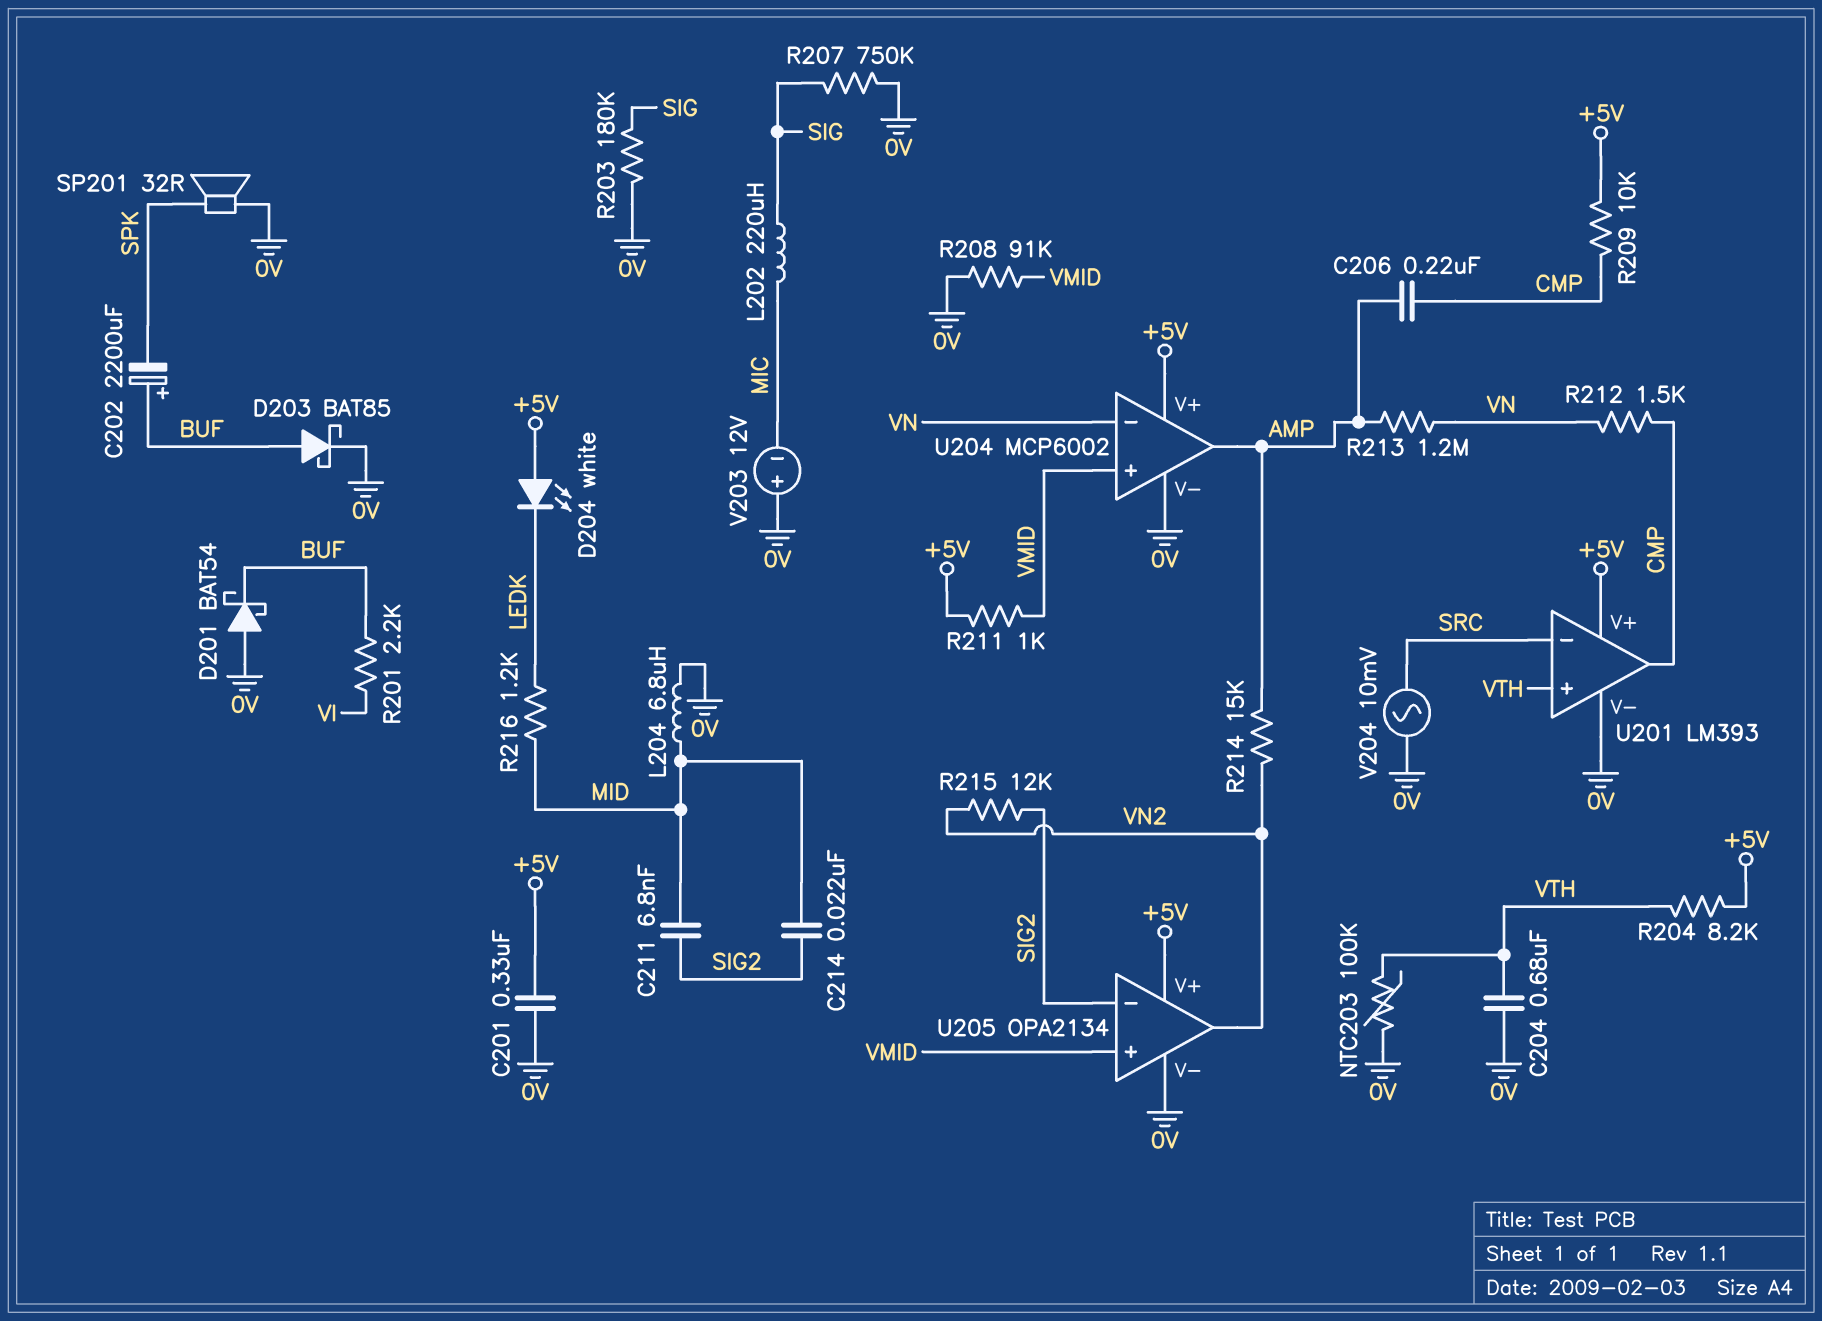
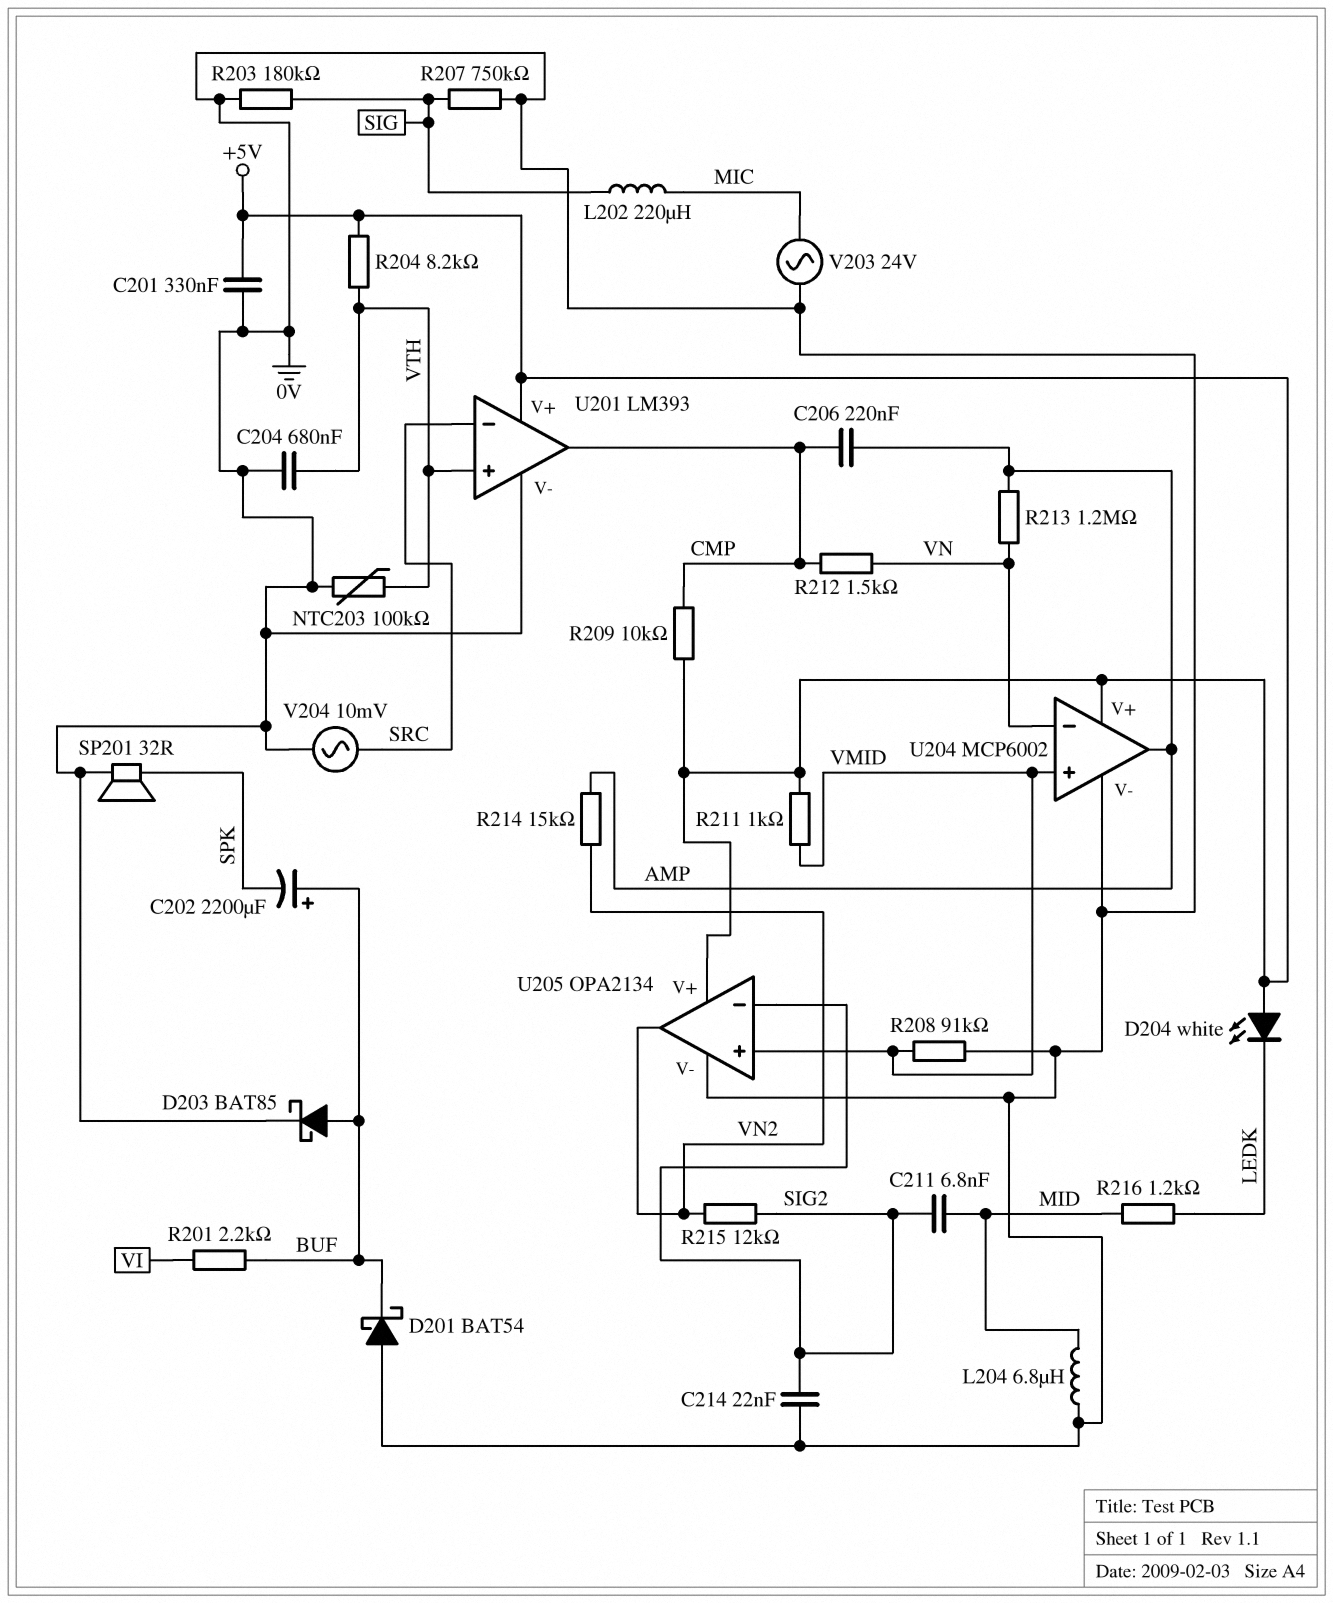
C214: 22nF (MID, SIG2) -> 22nF (0V, SIG2)
V203: 12V (plus 0V, minus MIC) -> AC 24V (0V, MIC)

